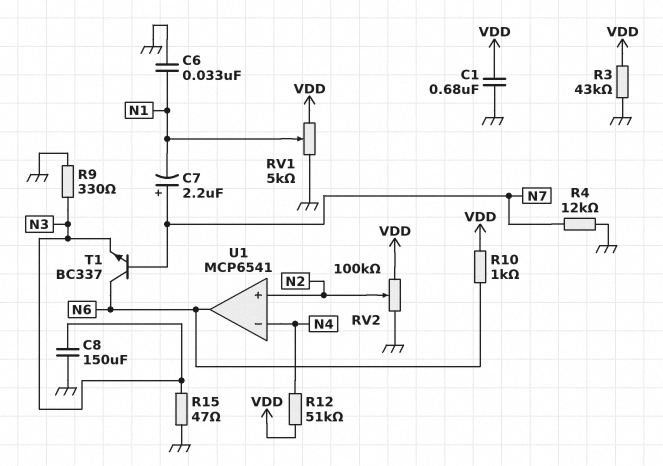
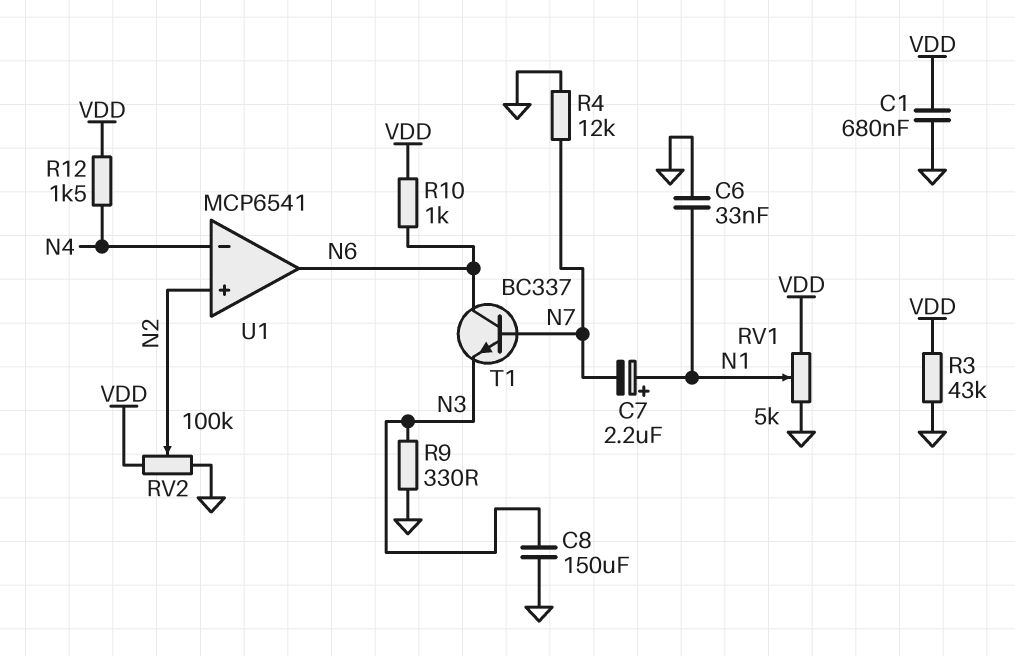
C7: 2.2uF (plus N7, minus N1) -> 2.2uF (plus N1, minus N7)
R12: 51k (N4, VDD) -> 1.5k (N4, VDD)
R15: 47 (GND, N3) -> none

